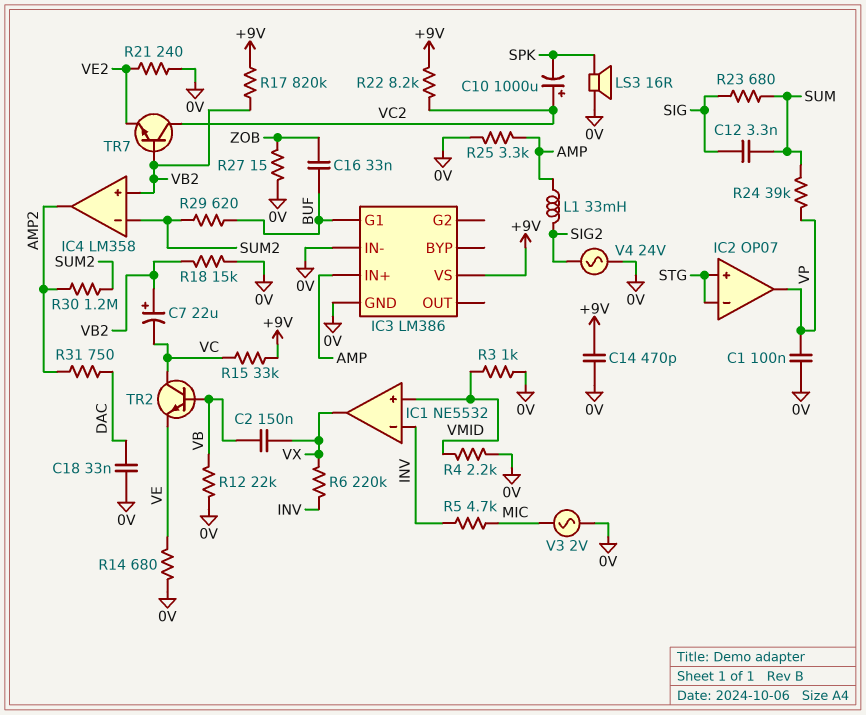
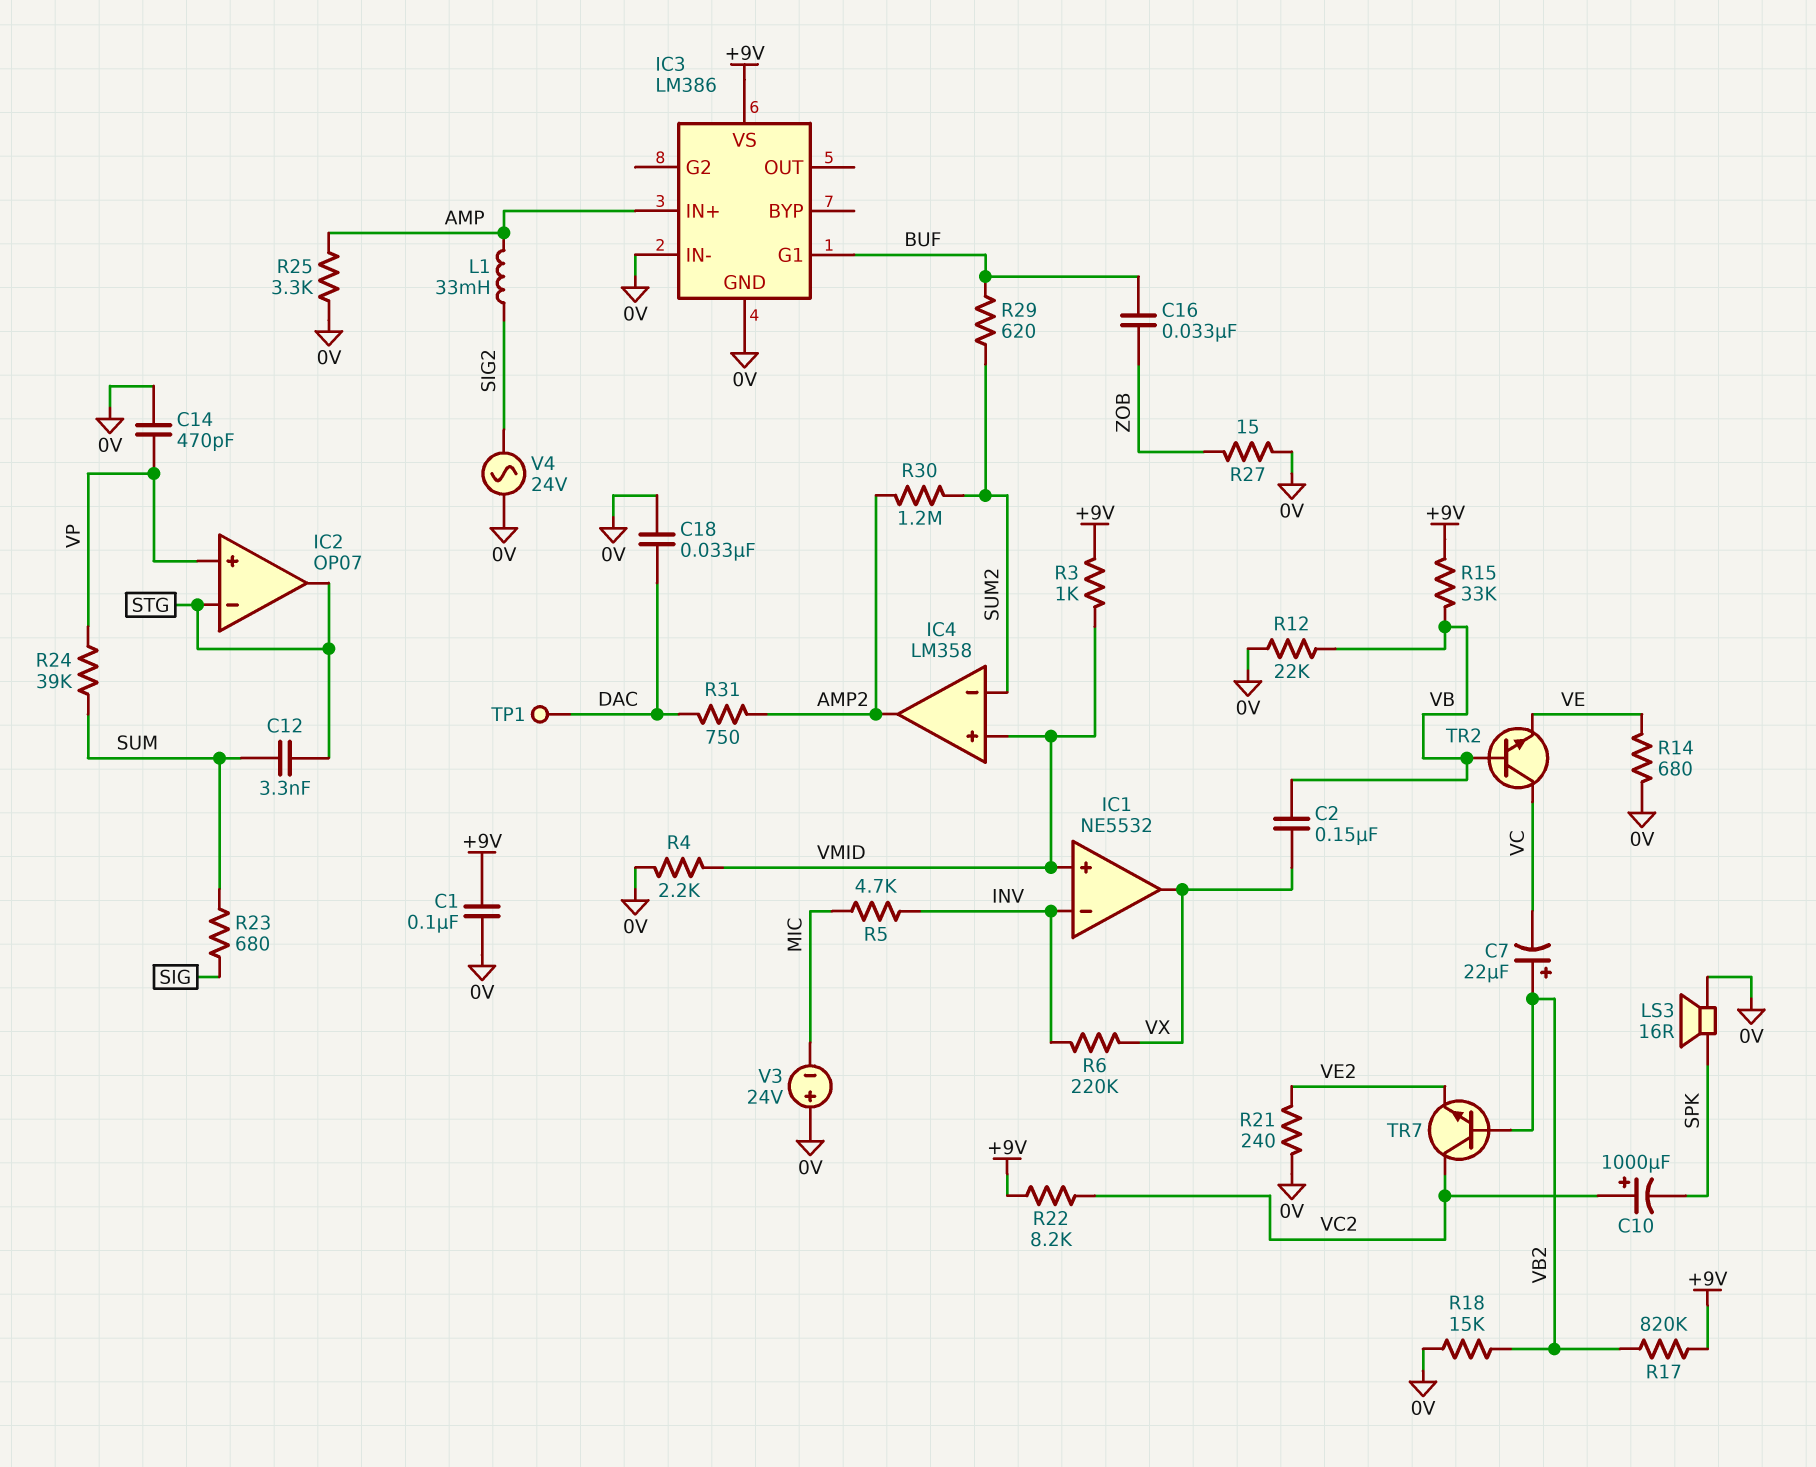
C1: 100nF (0V, VP) -> 100nF (+9V, 0V)
C12: 3.3nF (SIG, SUM) -> 3.3nF (STG, SUM)
C14: 470pF (+9V, 0V) -> 470pF (0V, VP)
IC2 pin in+: STG -> VP
IC2 pin out: VP -> STG
IC4 pin in+: VB2 -> VMID
R3: 1k (0V, VMID) -> 1k (+9V, VMID)
R15: 33k (+9V, VC) -> 33k (+9V, VB)
TP1: none -> test point (DAC)
V3: AC 2V (0V, MIC) -> 24V (plus 0V, minus MIC)

